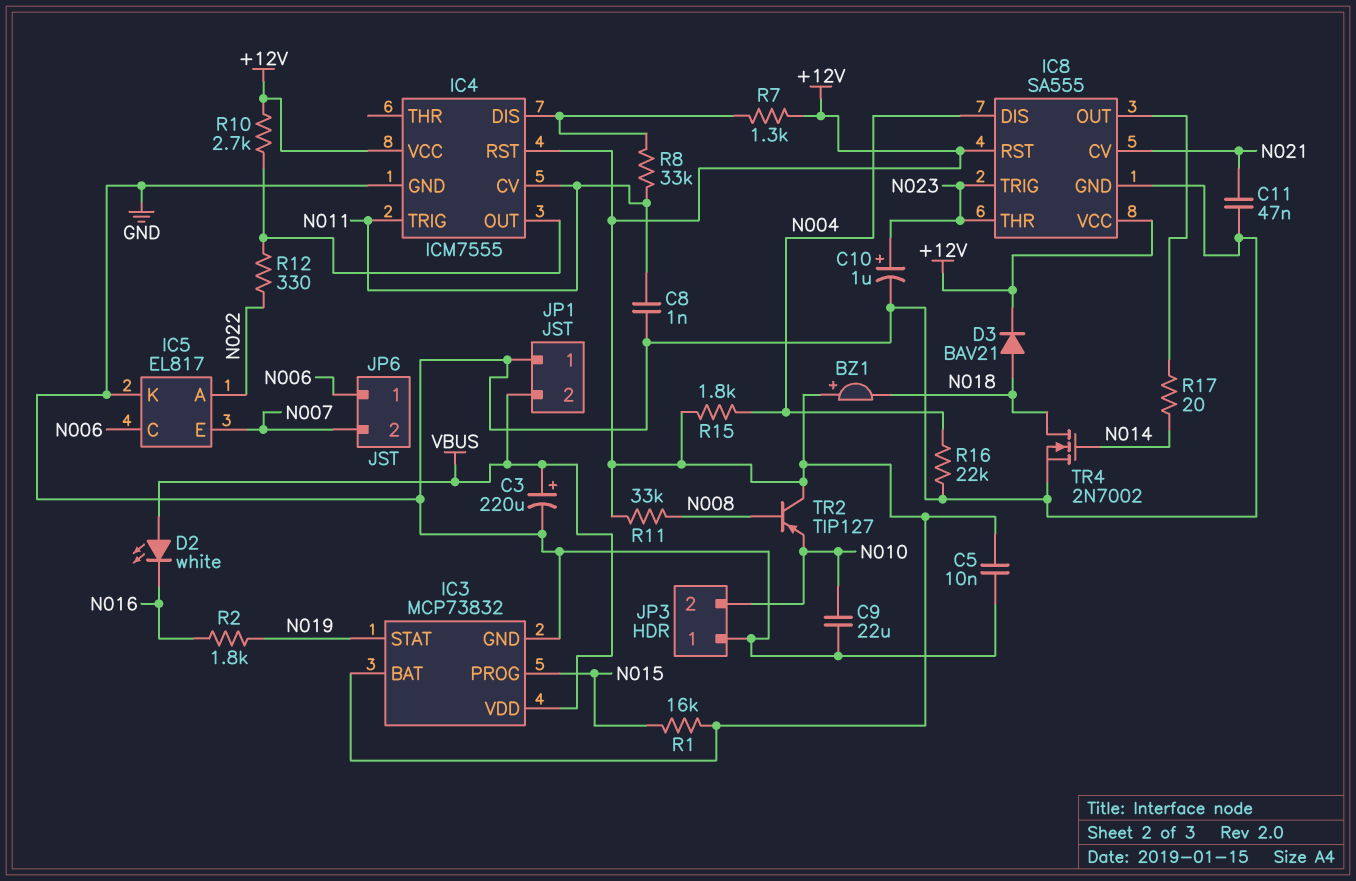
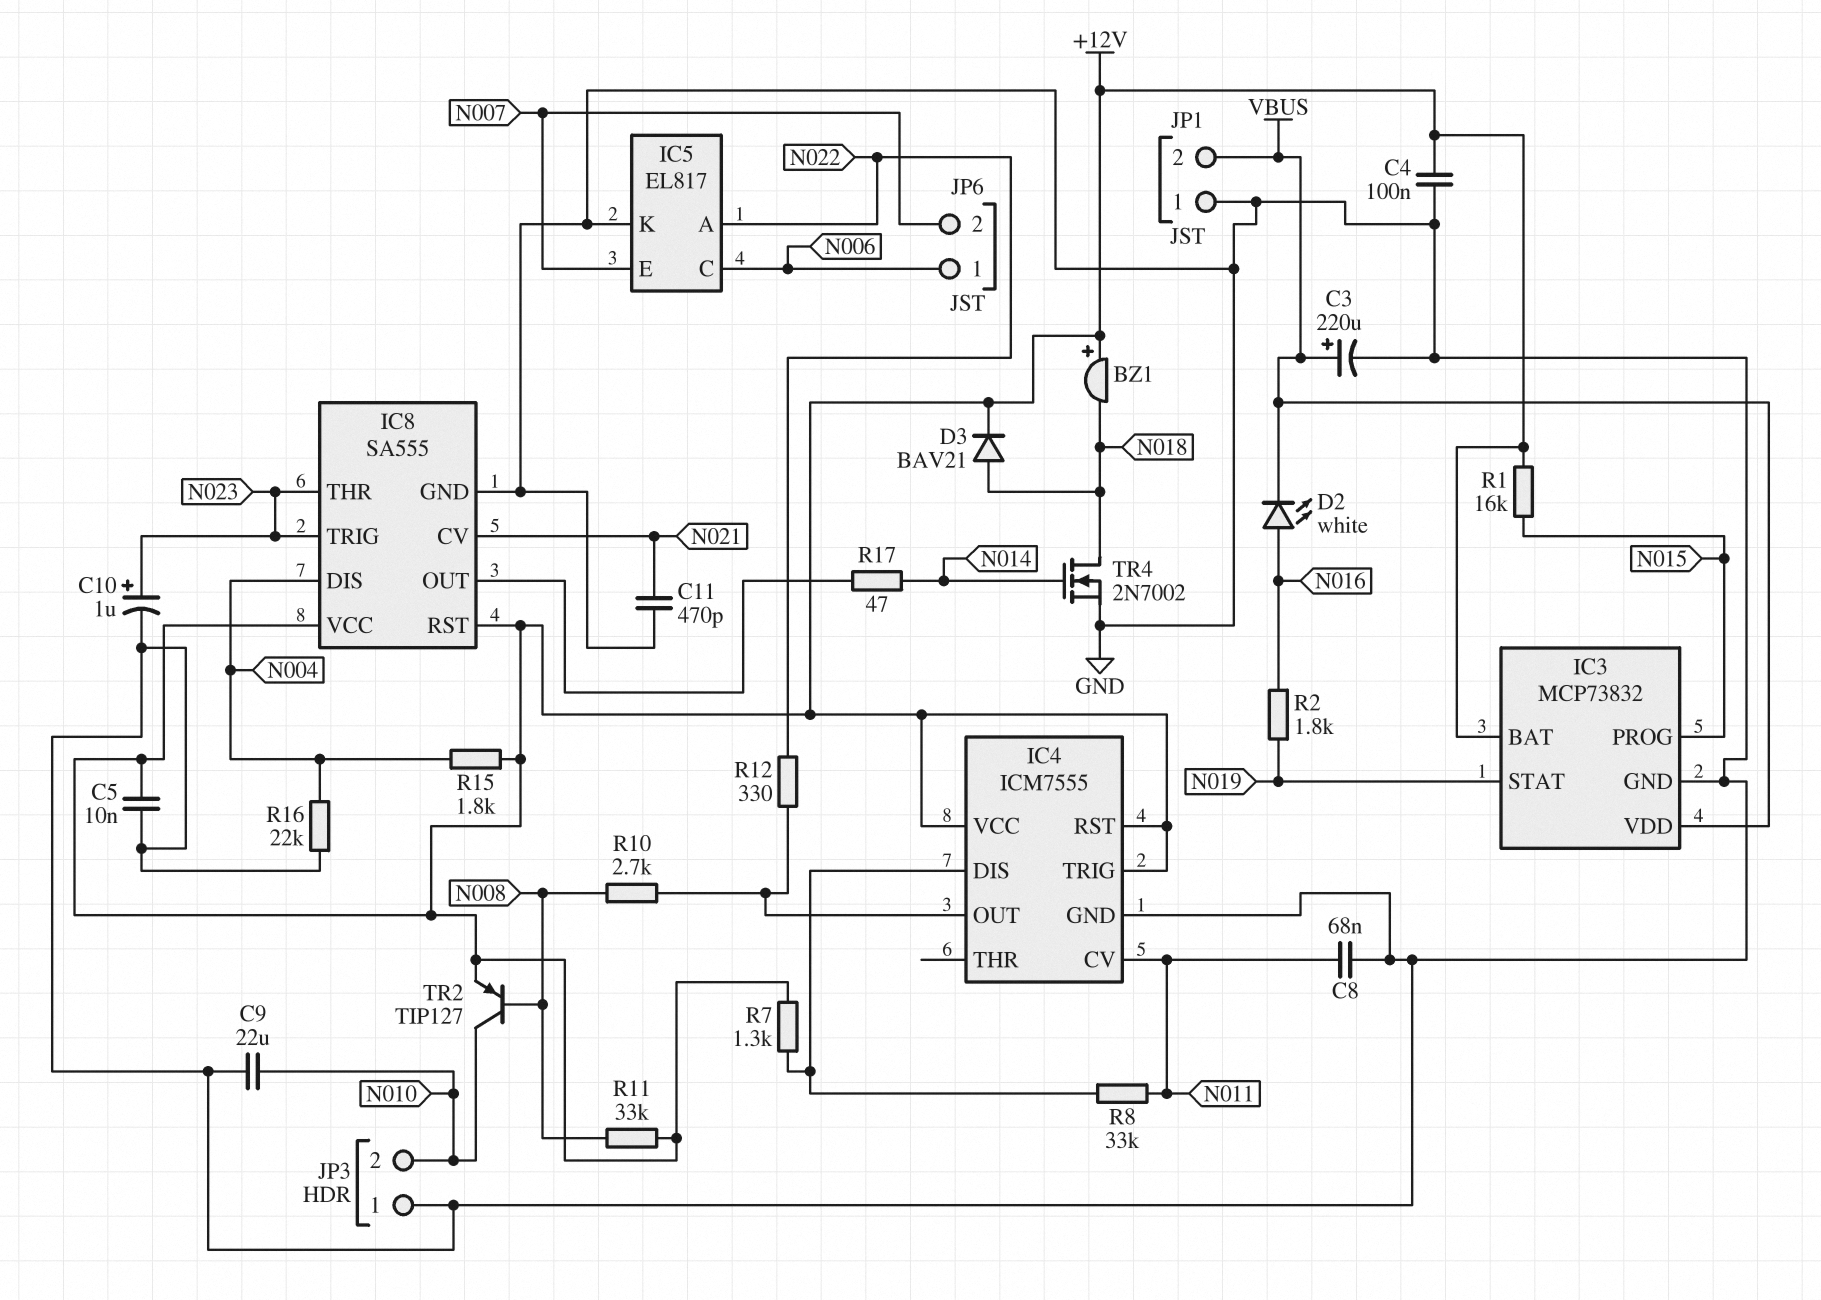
C4: none -> 100nF (+12V, GND)
C8: 1nF (GND, N011) -> 68nF (GND, N011)
C11: 47nF (GND, N021) -> 470pF (GND, N021)
D2: LED white (A VBUS, K N016) -> LED white (A N016, K VBUS)
IC4 pin TRIG: N011 -> +12V
R10: 2.7k (+12V, IC4/OUT) -> 2.7k (IC4/OUT, N008)
R17: 20 (IC8/OUT, N014) -> 47 (IC8/OUT, N014)
TR2: PNP TIP127 (B N008, C +12V, E N010) -> PNP TIP127 (B N008, C N010, E +12V)

